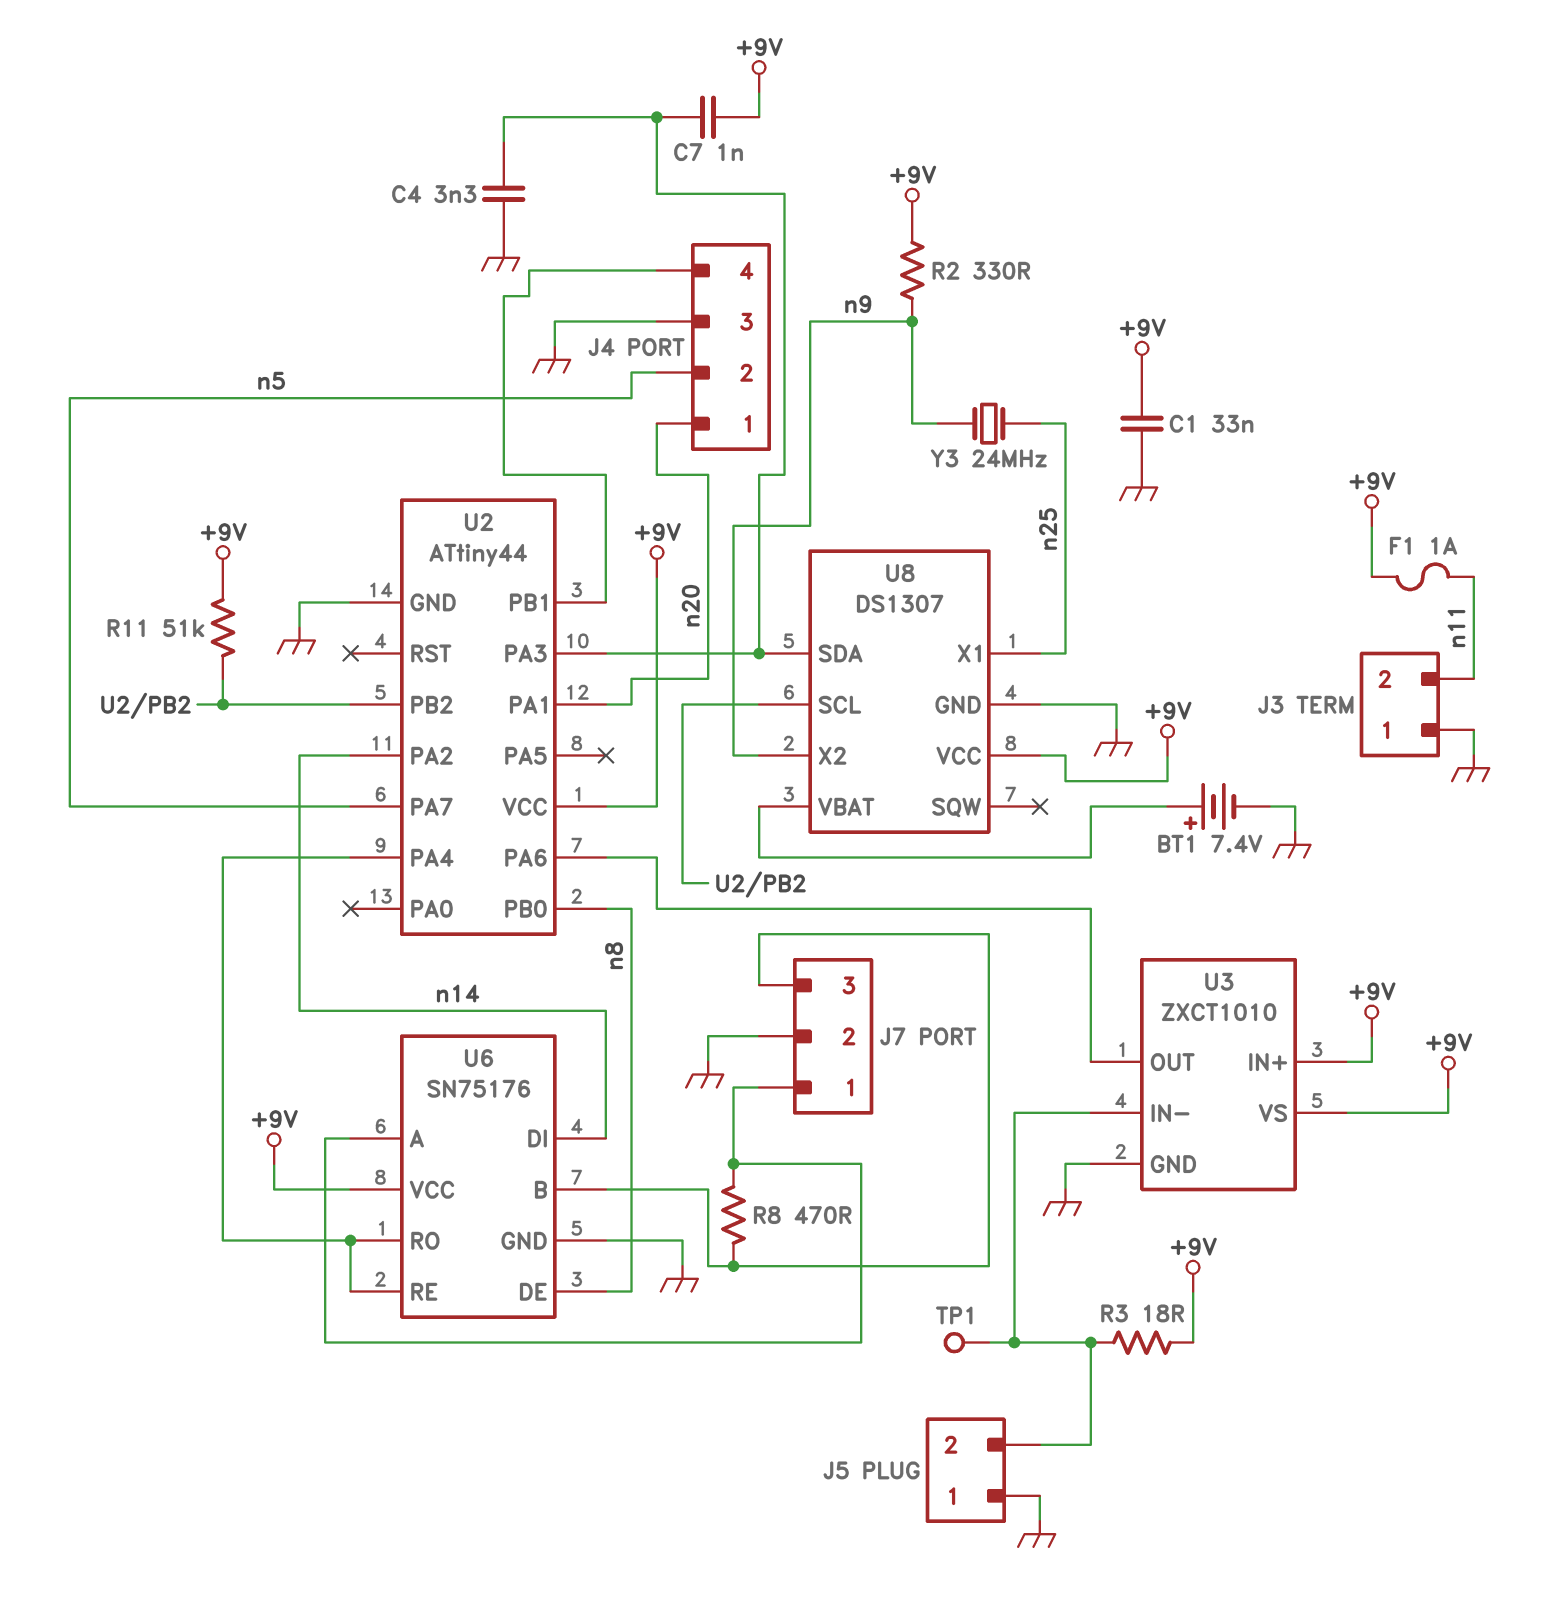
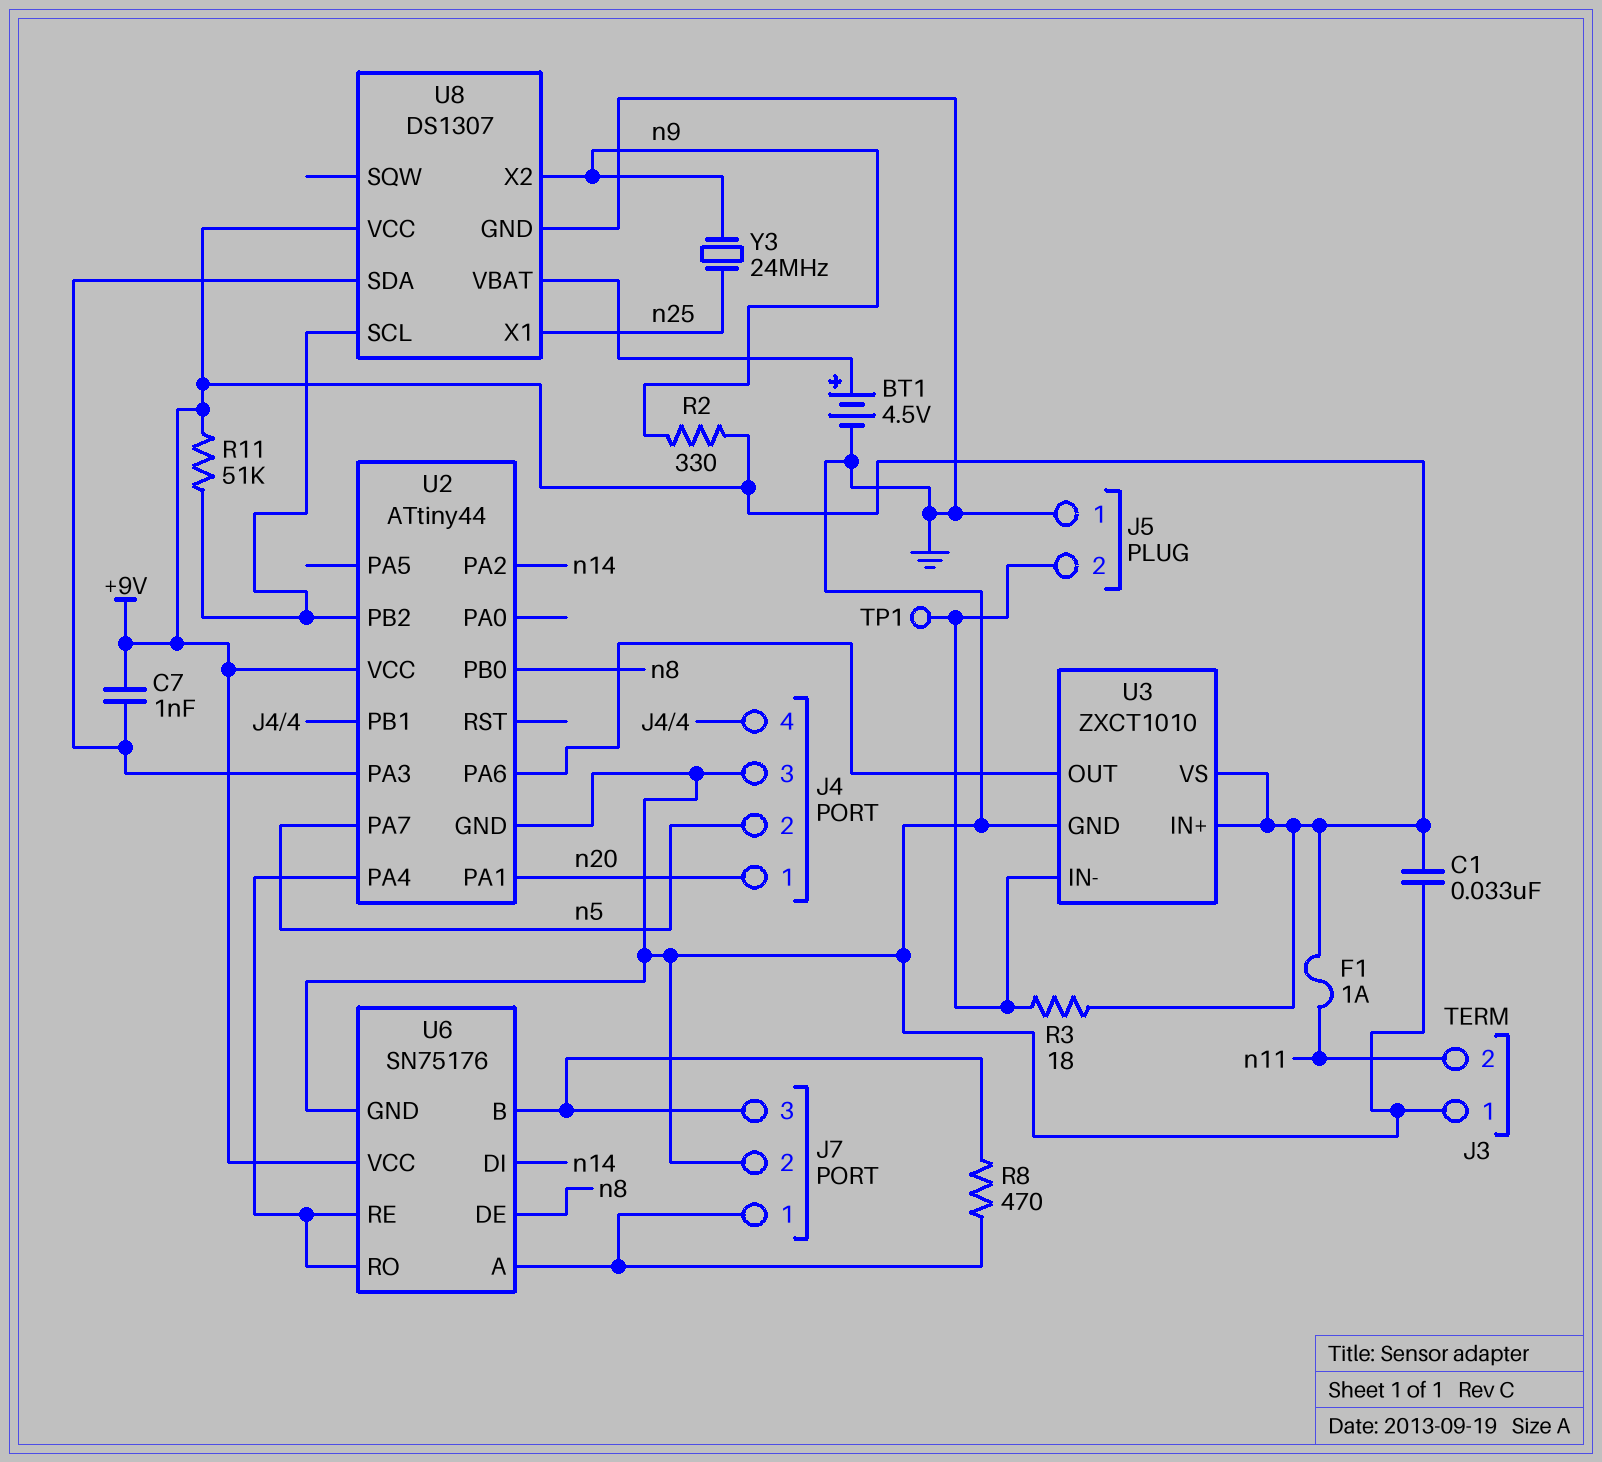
BT1: 7.4V (plus U8/VBAT, minus GND) -> 4.5V (plus U8/VBAT, minus GND)
C4: 3.3nF (GND, U2/PA3) -> none

